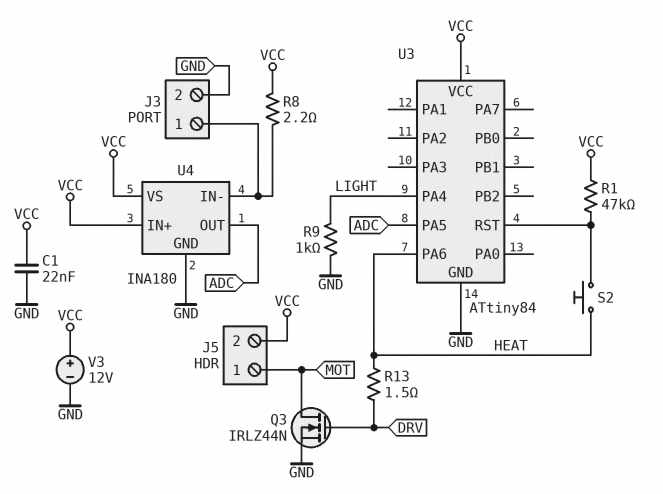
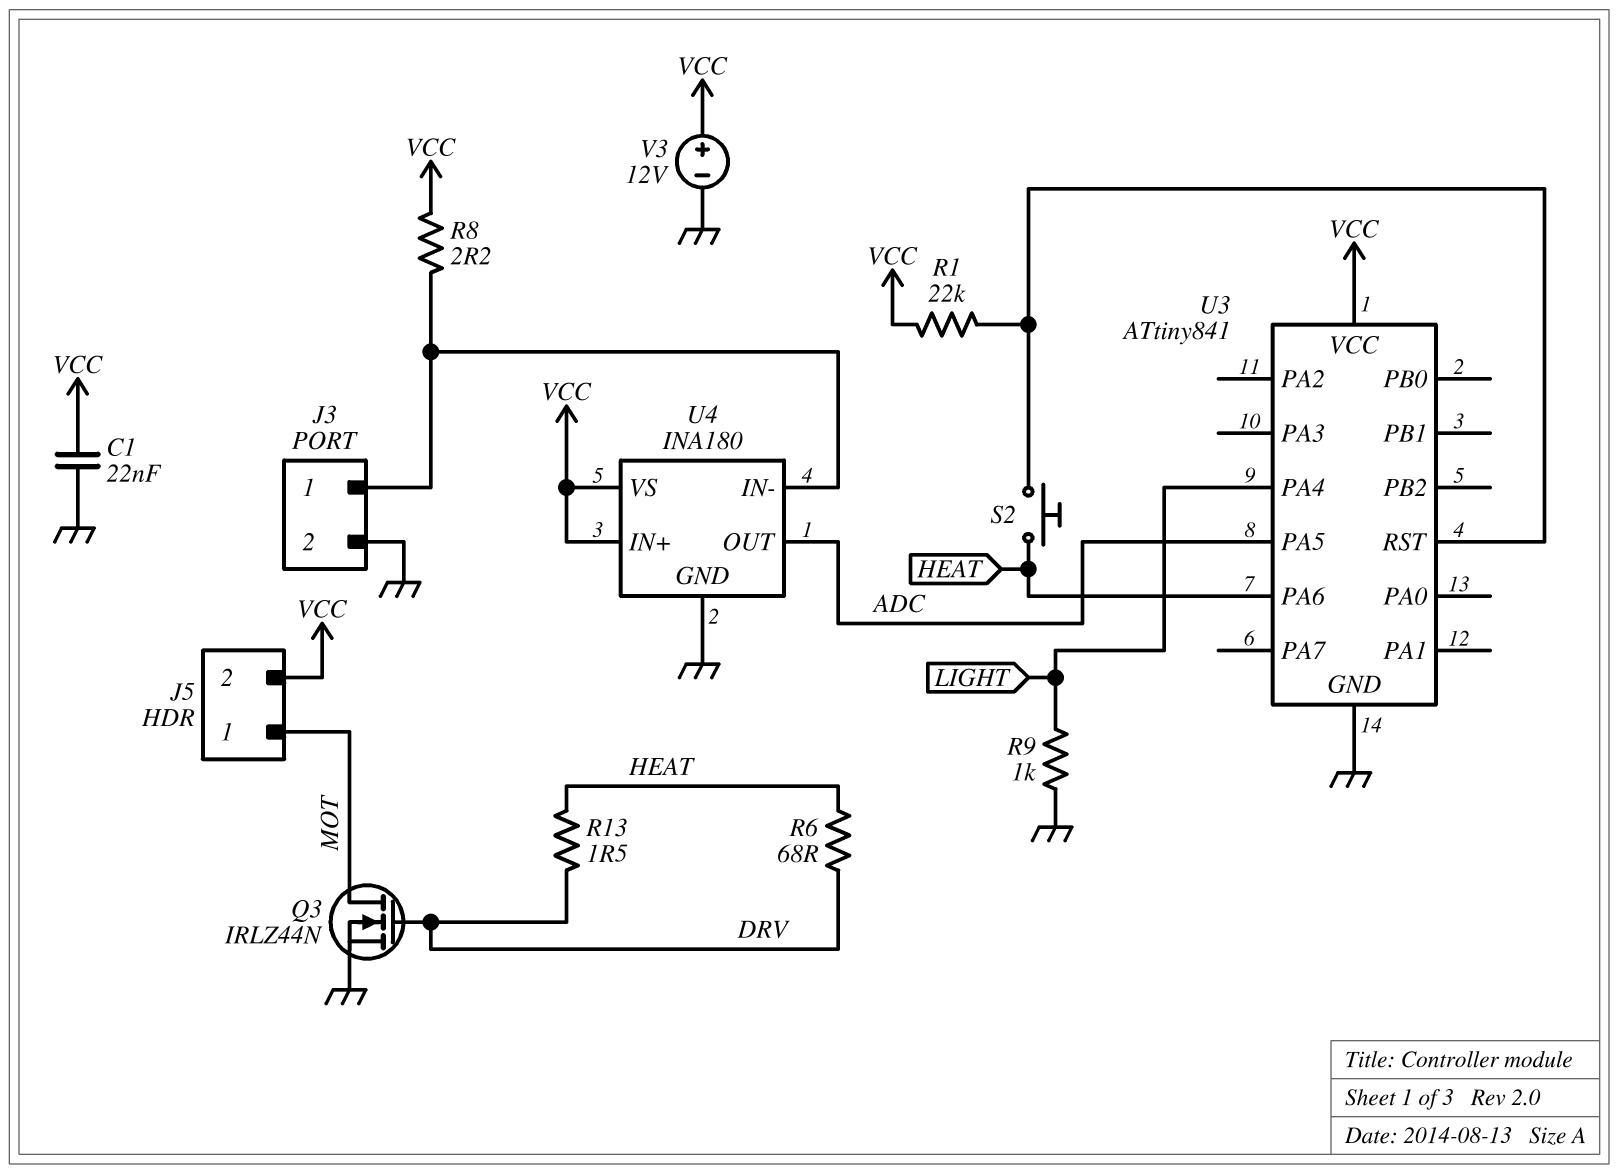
R1: 47k (U3/RST, VCC) -> 22k (U3/RST, VCC)
R6: none -> 68 (DRV, HEAT)
U3: ATtiny84 -> ATtiny841

